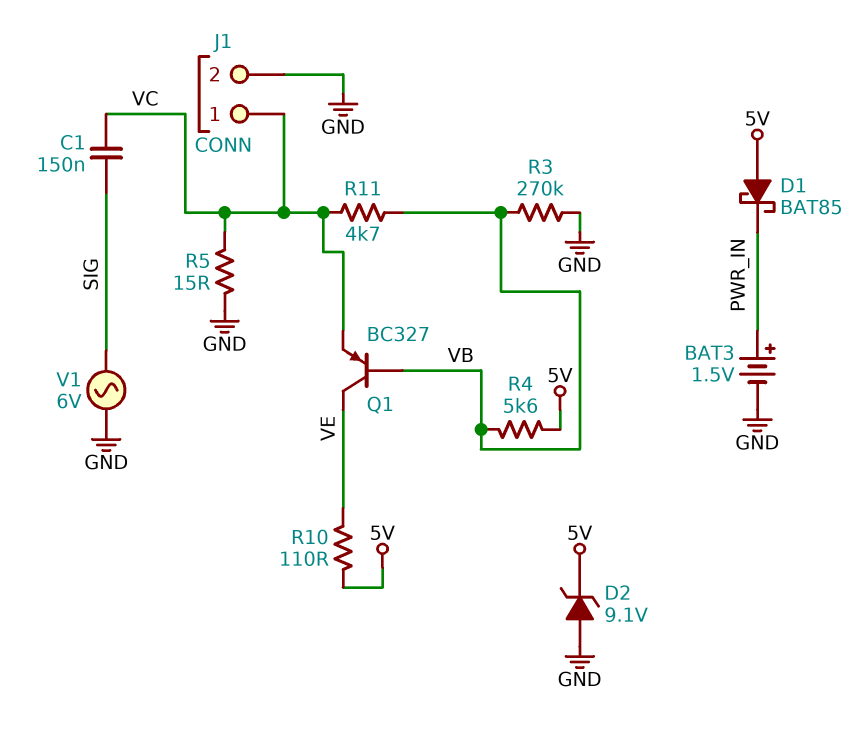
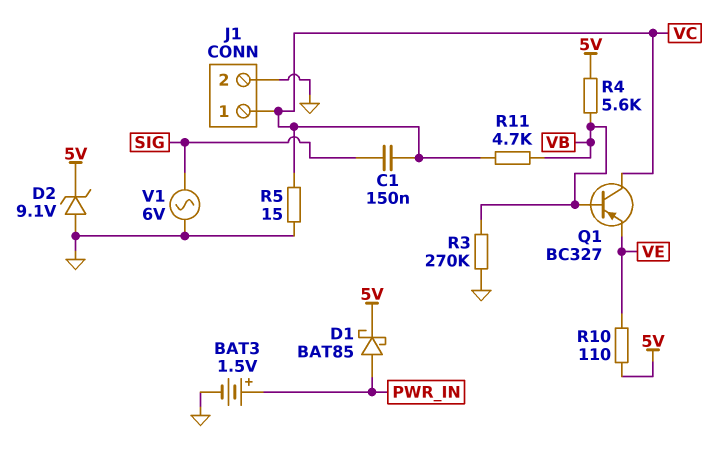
D1: schottky BAT85 (A 5V, K PWR_IN) -> schottky BAT85 (A PWR_IN, K 5V)
Q1: PNP BC327 (B VB, C VE, E VC) -> PNP BC327 (B VB, C VC, E VE)

